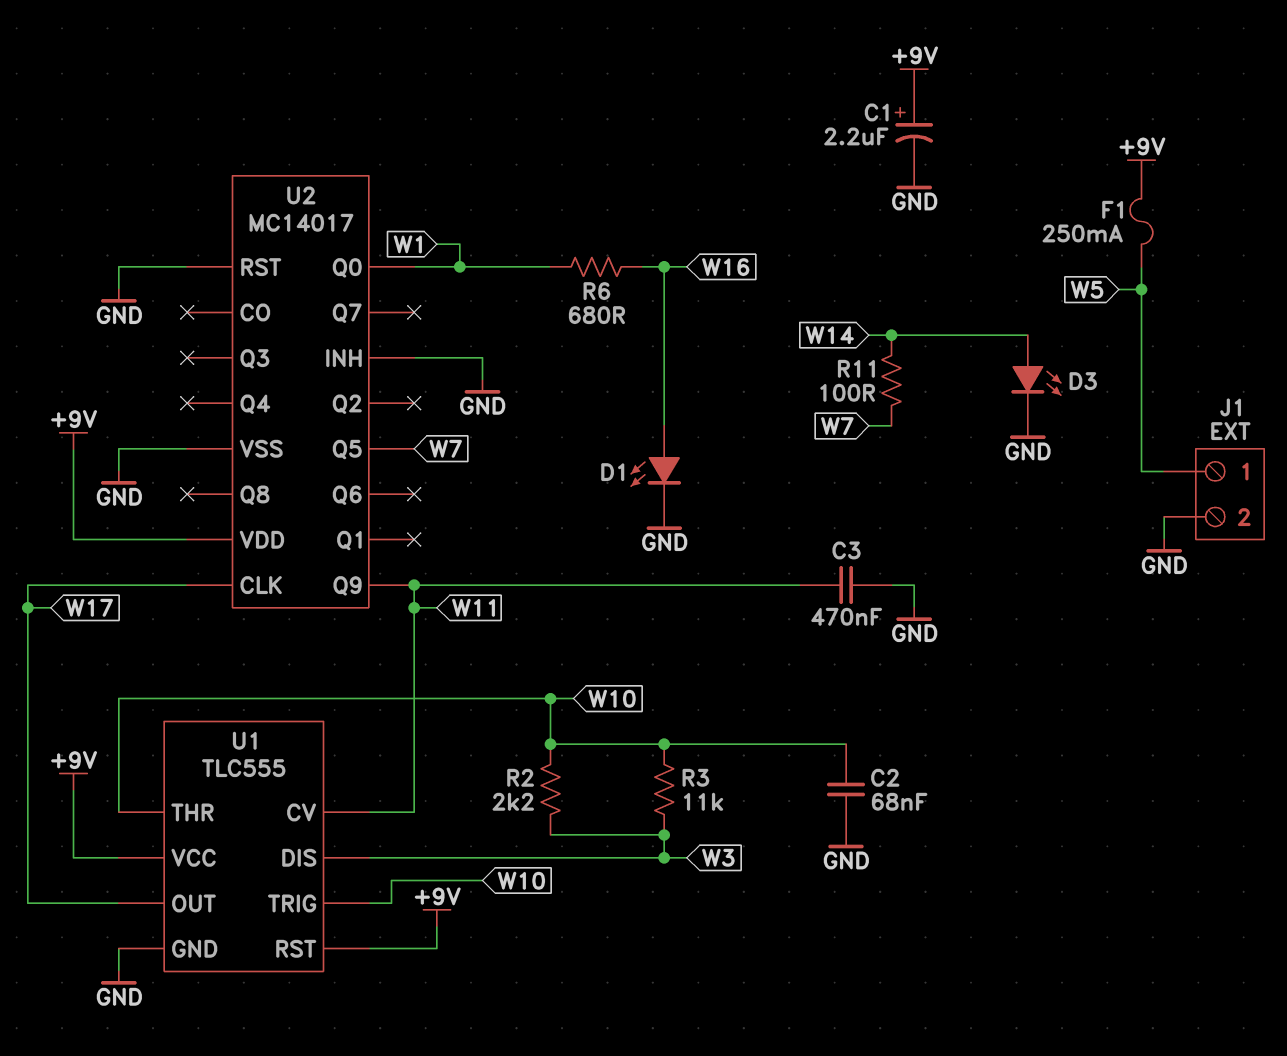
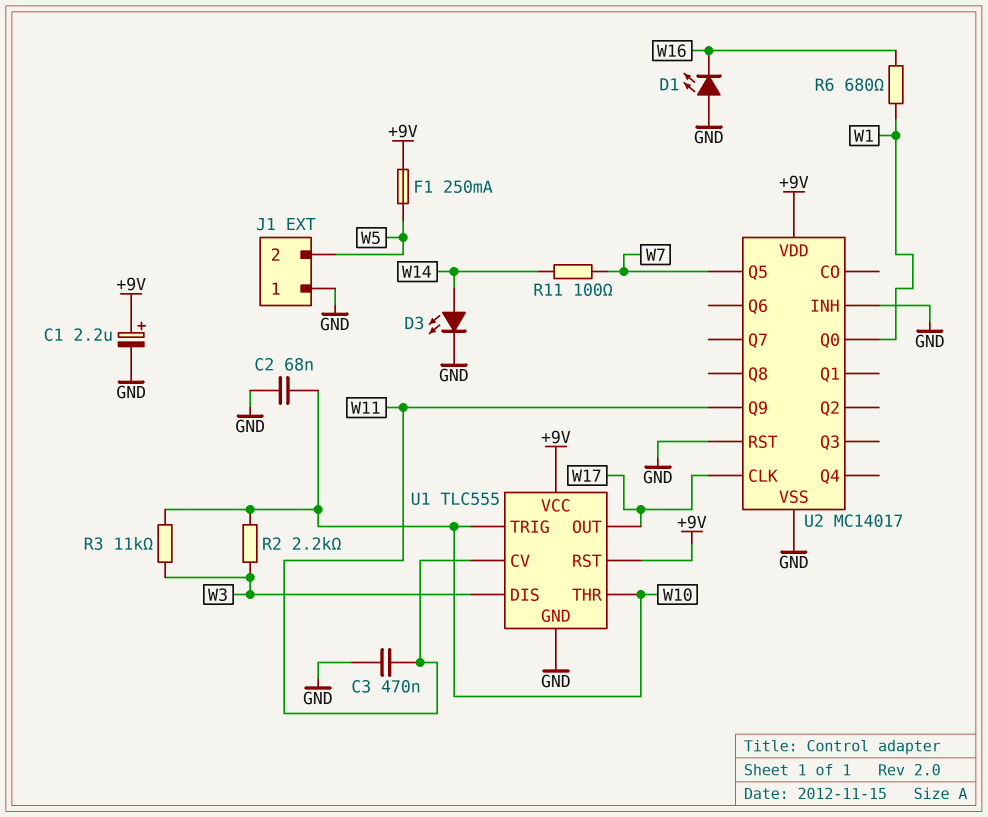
D1: LED (A W16, K GND) -> LED (A GND, K W16)
J1 pin 1: W5 -> GND
J1 pin 2: GND -> W5

